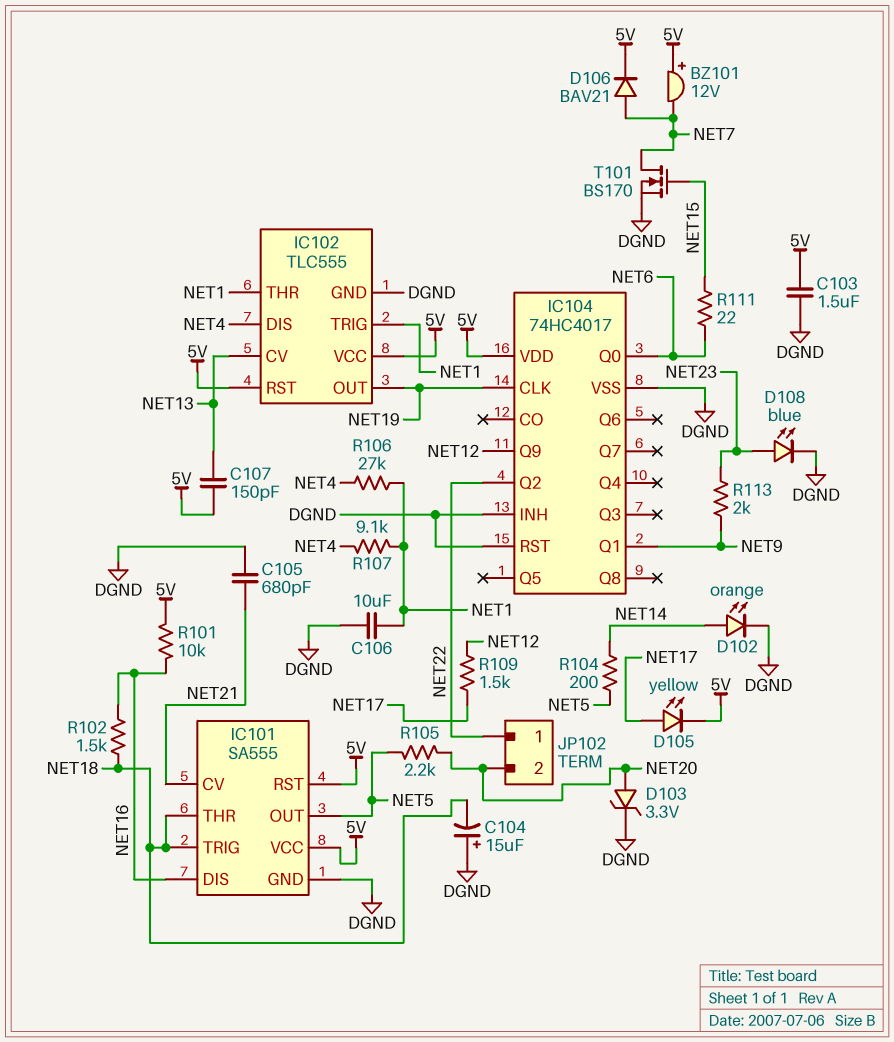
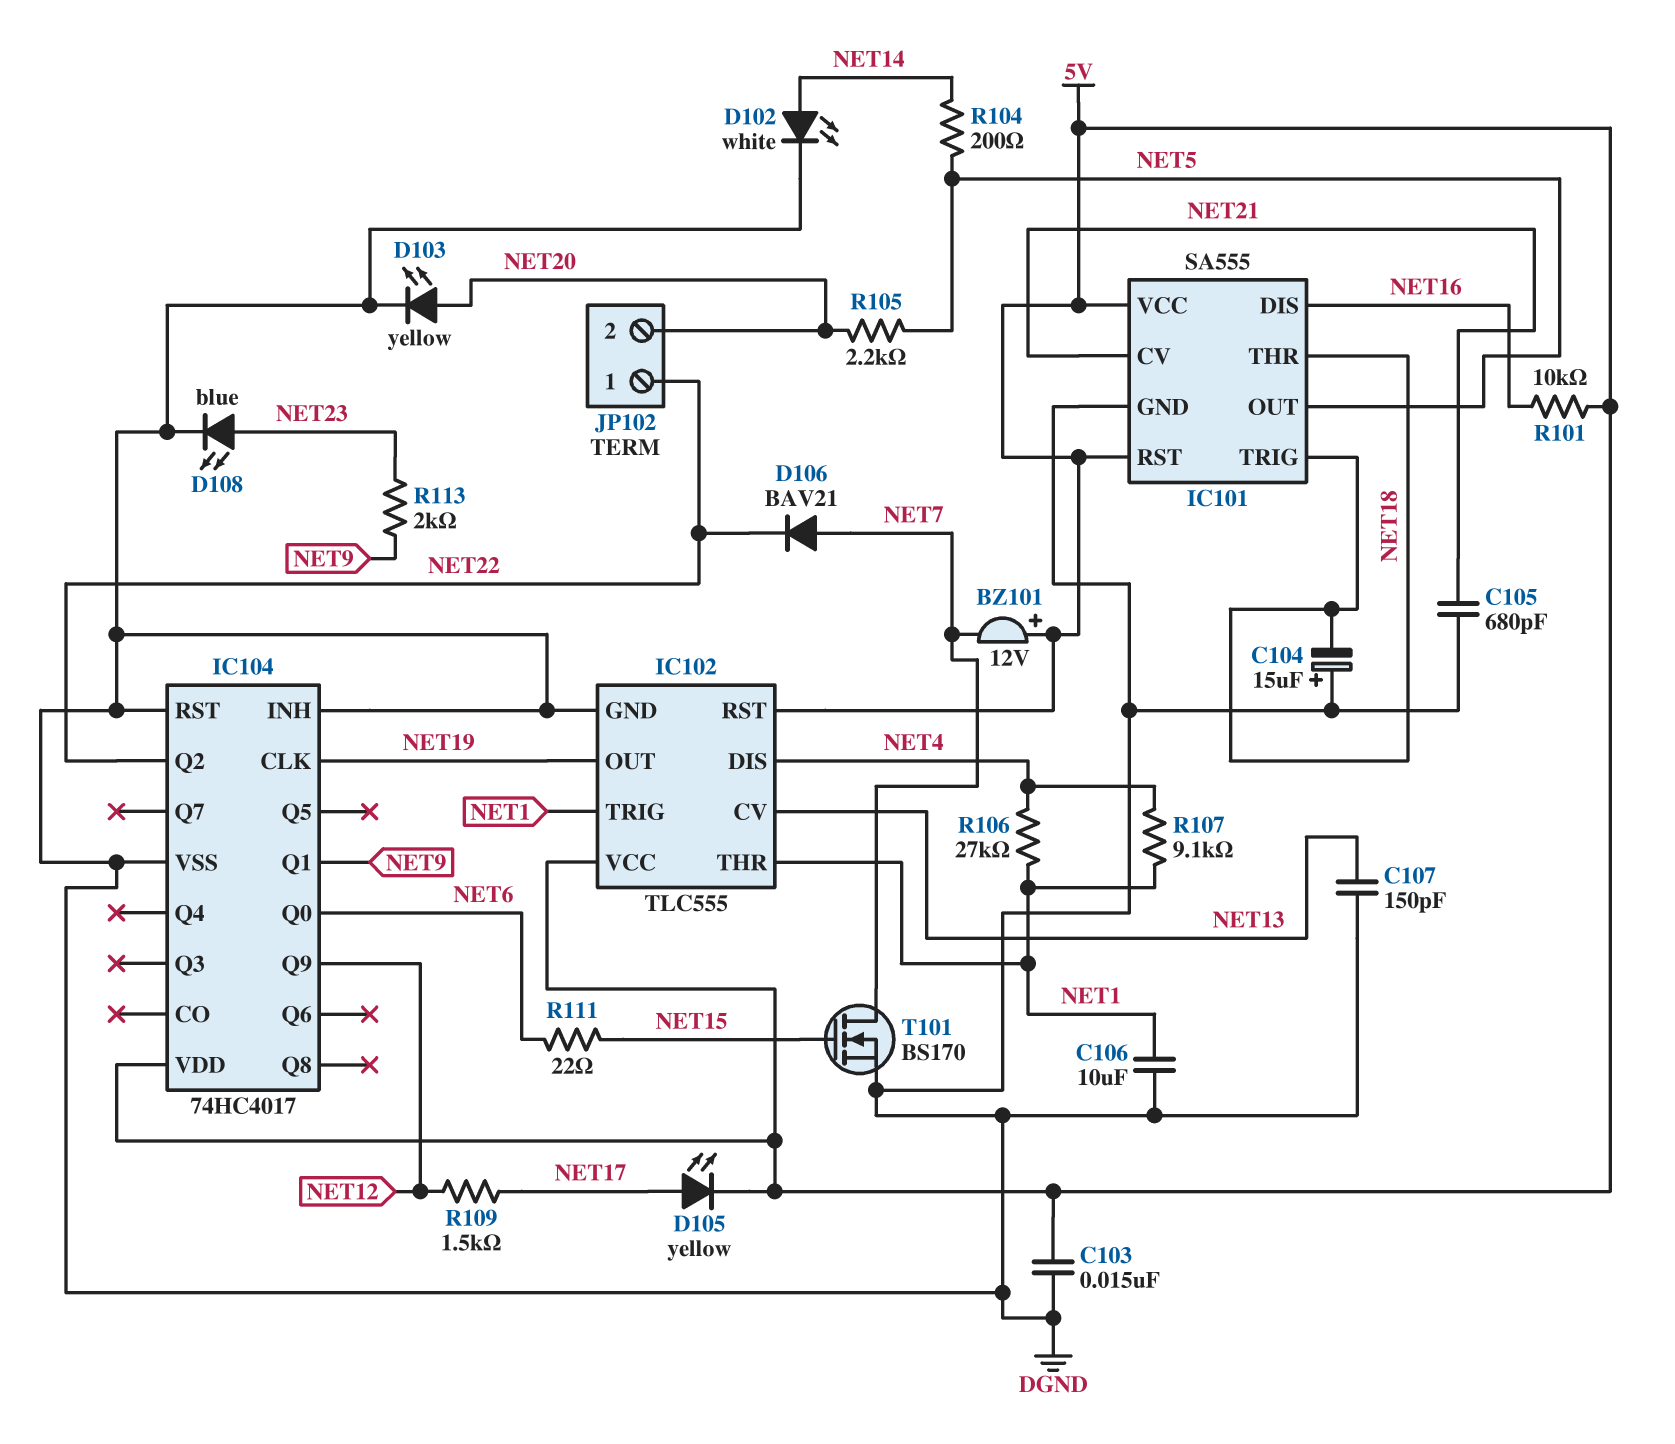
C103: 1.5uF (5V, DGND) -> 15nF (5V, DGND)
C107: 150pF (5V, NET13) -> 150pF (DGND, NET13)
D102: LED orange (A NET14, K DGND) -> LED white (A NET14, K DGND)
D103: zener 3.3V (A NET20, K DGND) -> LED yellow (A NET20, K DGND)
D106: diode BAV21 (A NET7, K 5V) -> diode BAV21 (A NET7, K NET22)
R102: 1.5k (NET16, NET18) -> none

